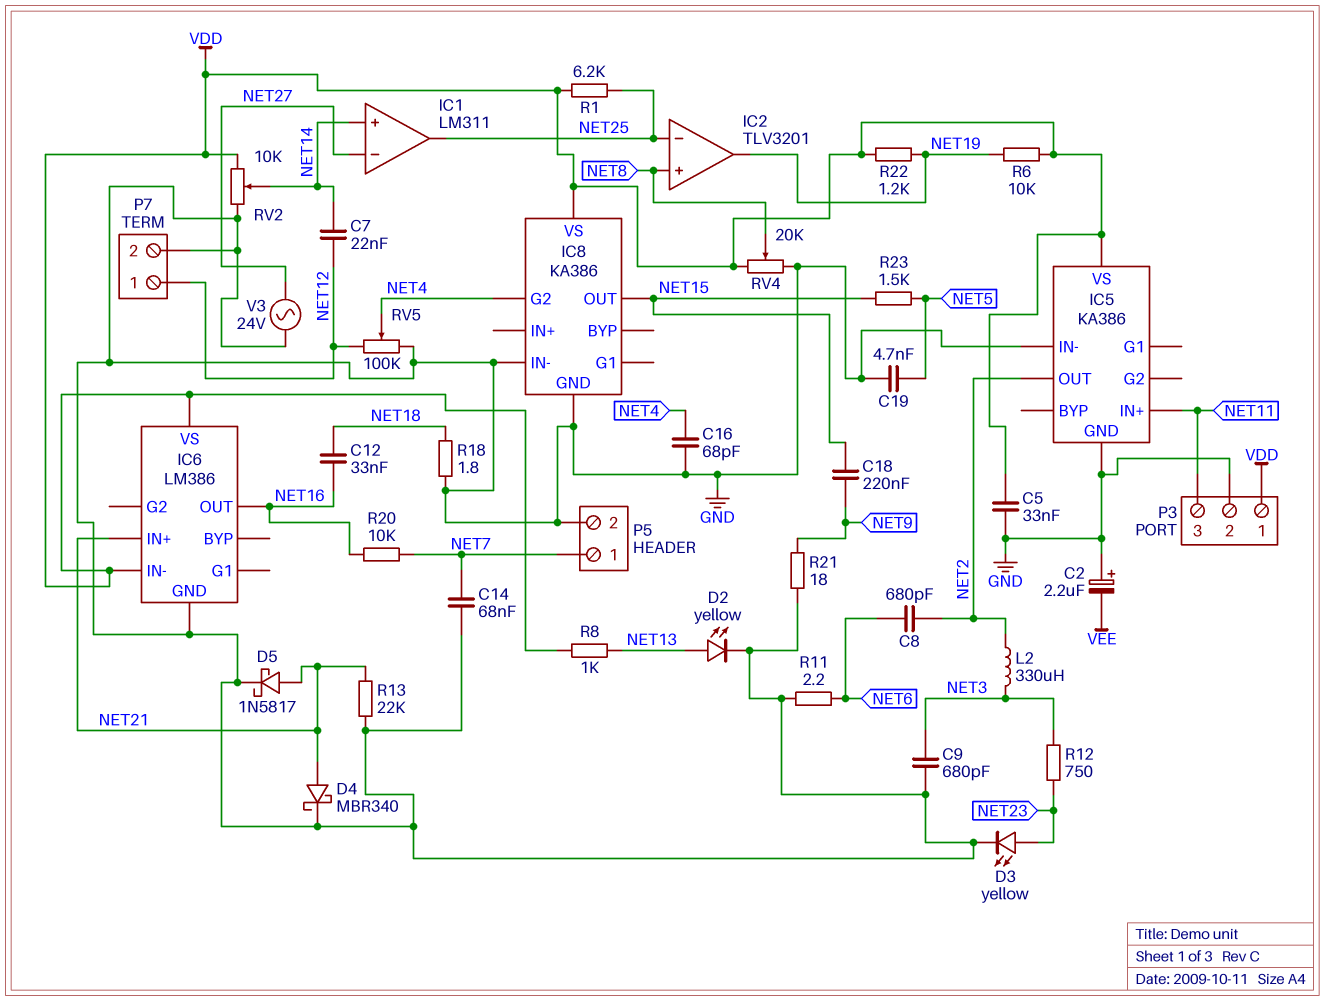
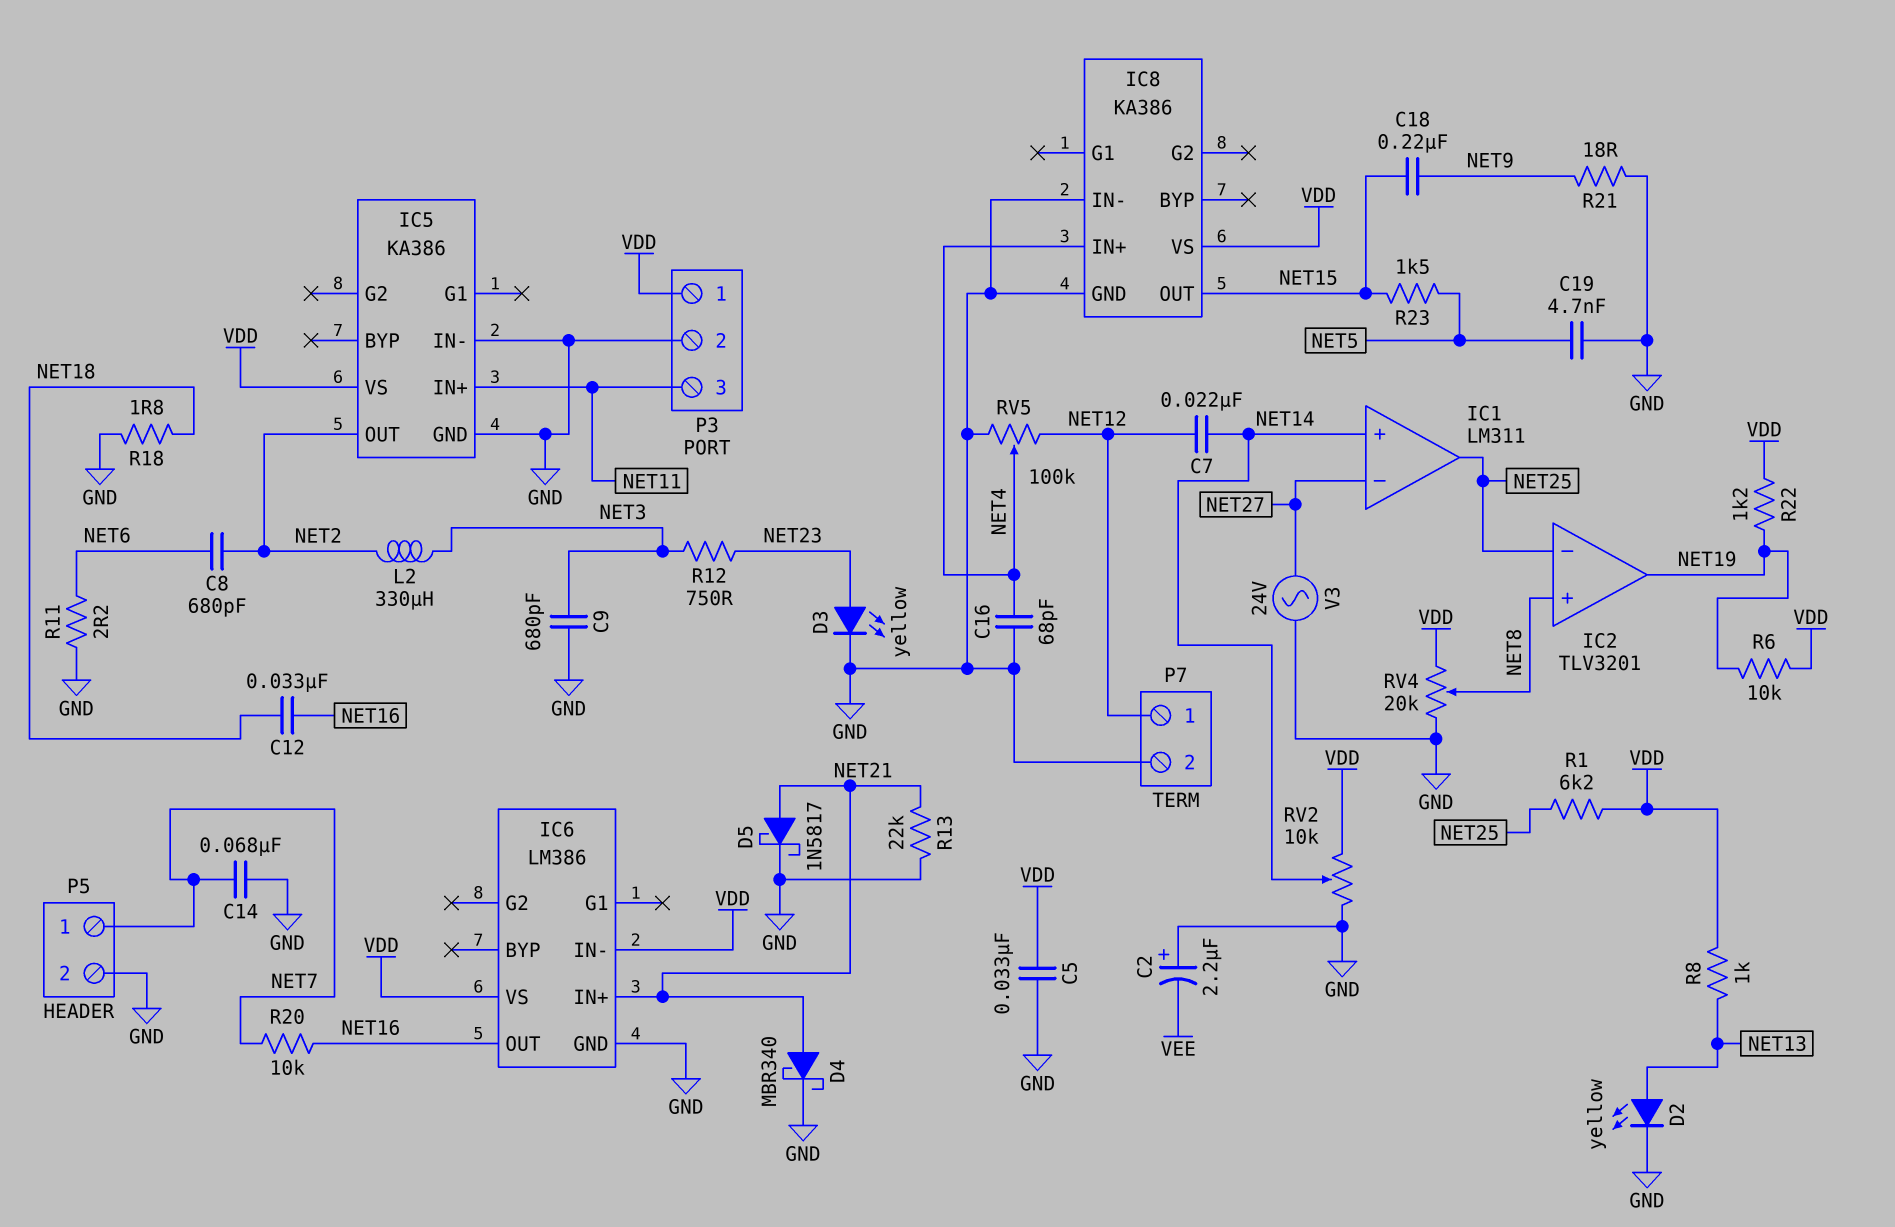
IC8 pin G2: NET4 -> none
IC8 pin IN+: none -> NET4

